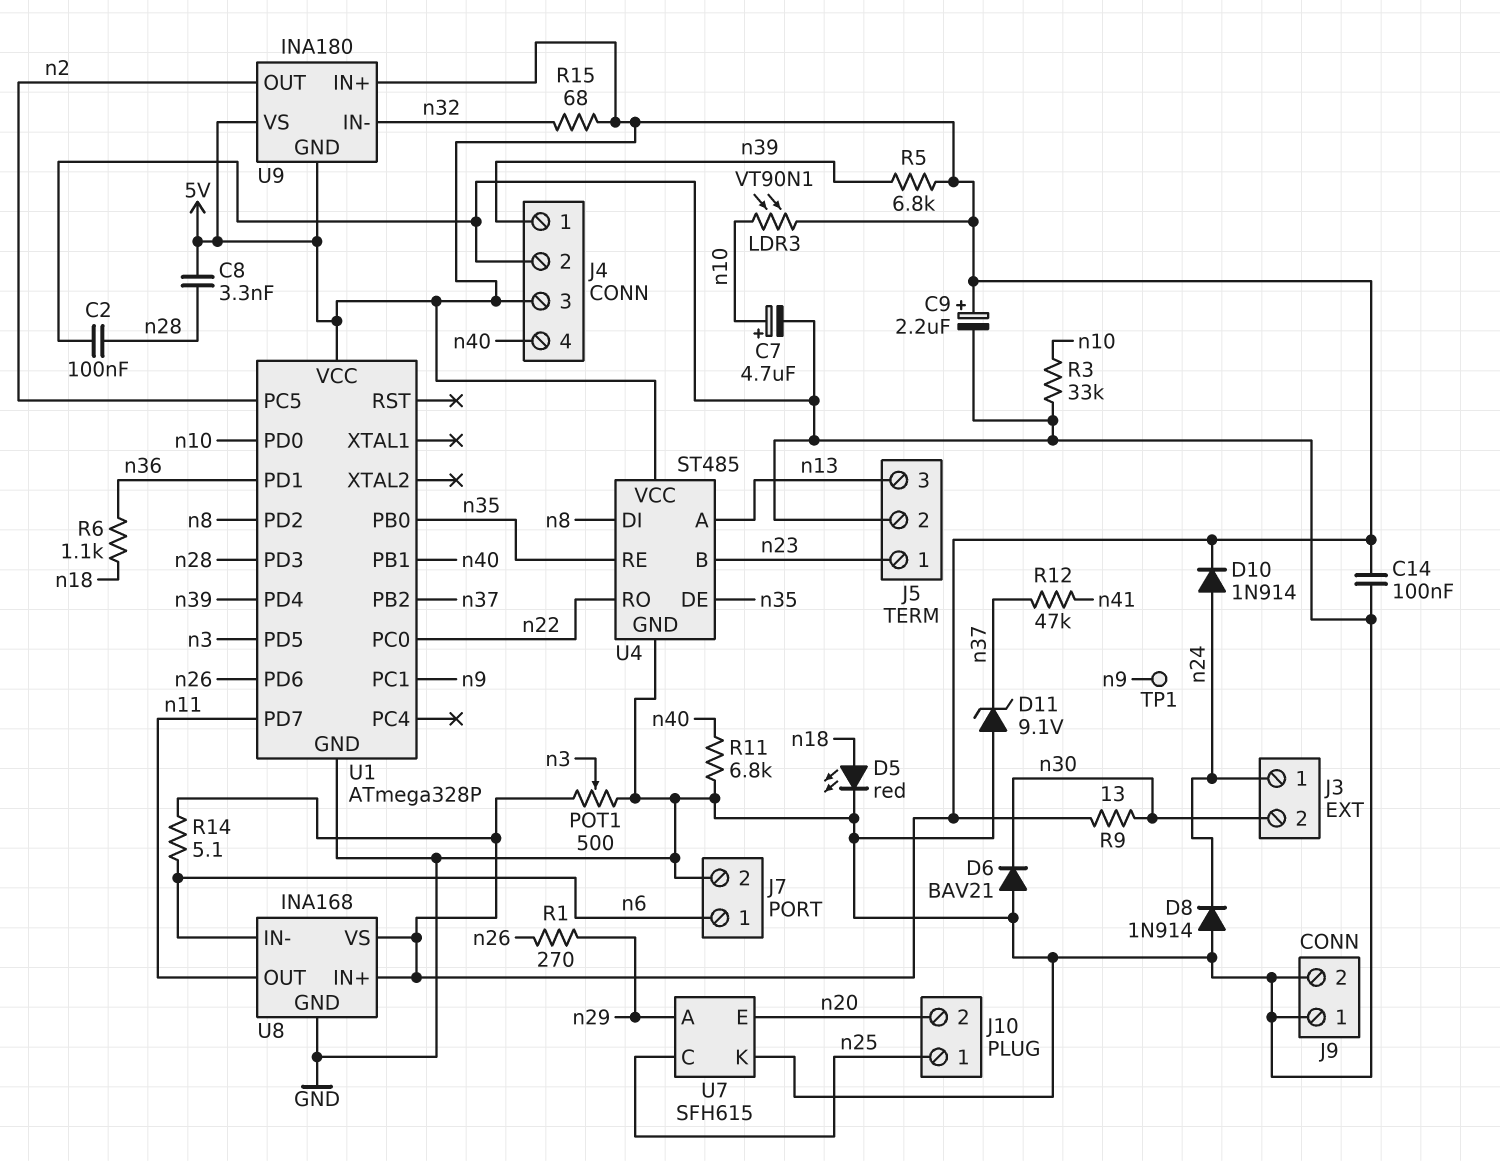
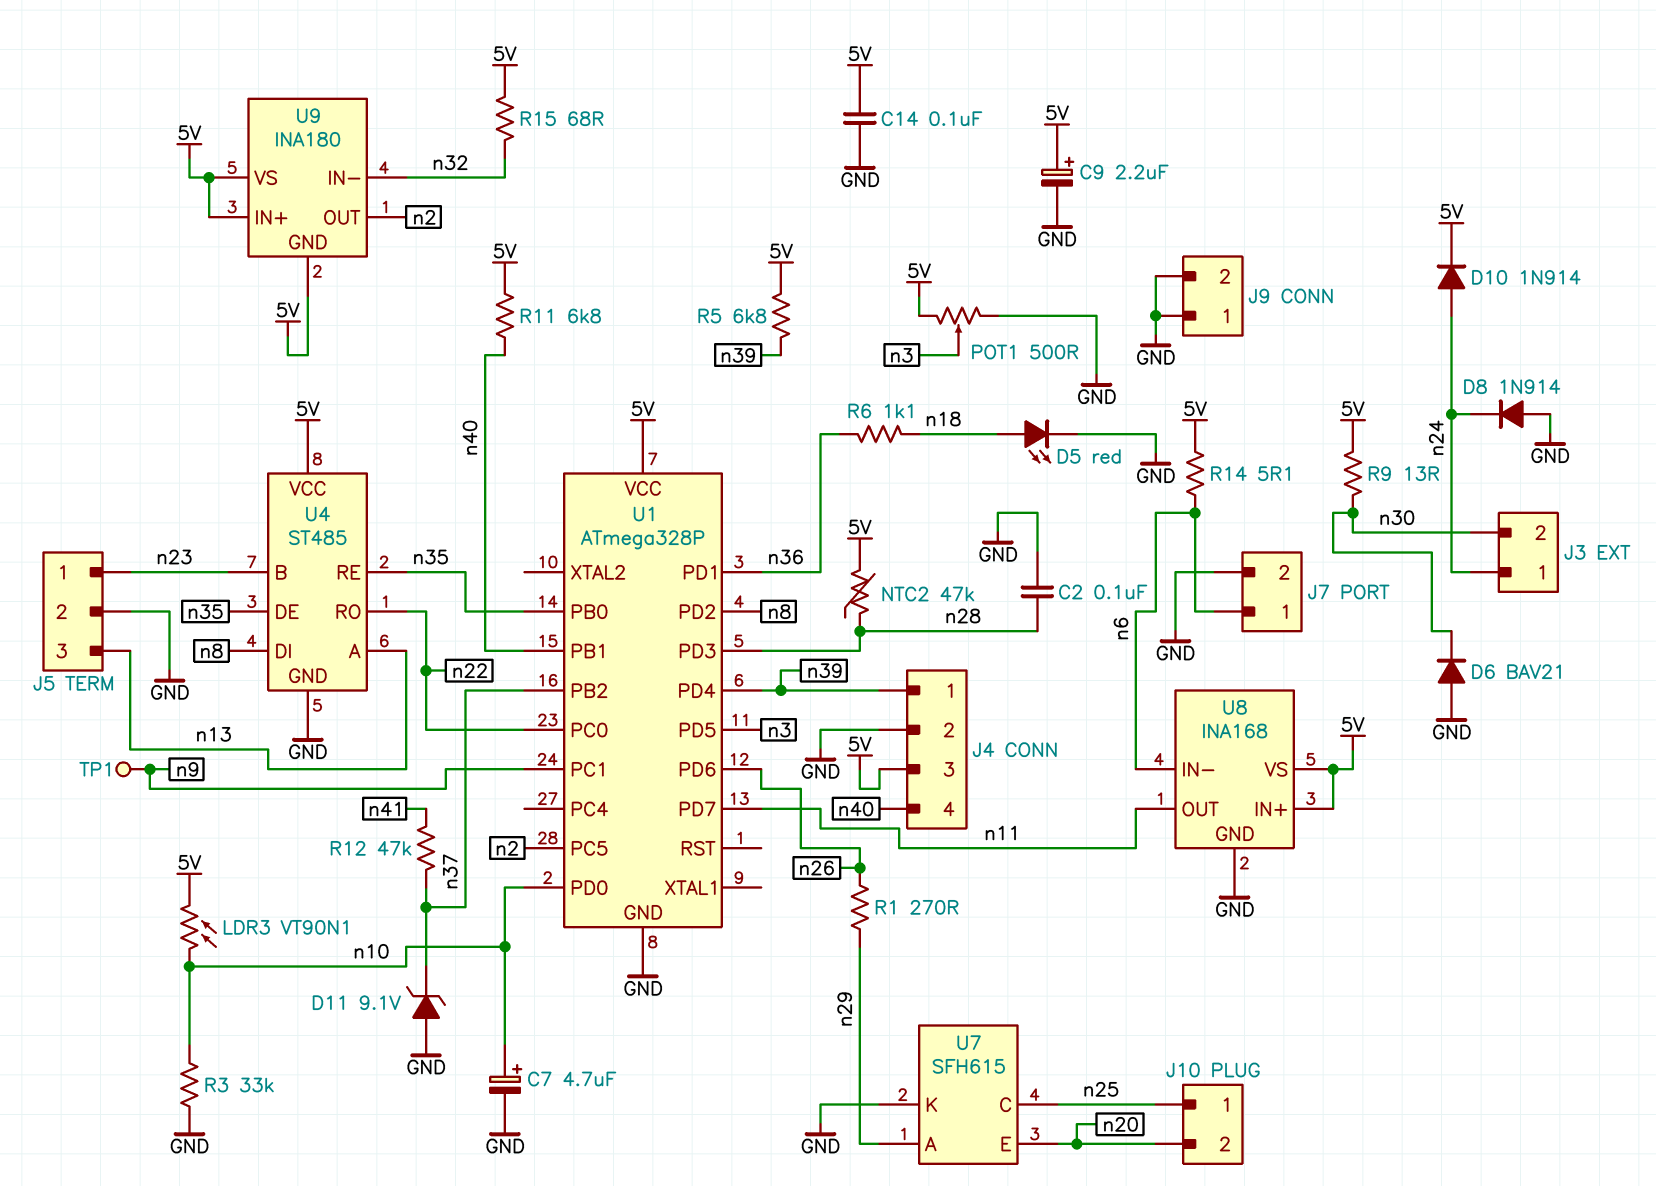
C8: 3.3nF (5V, n28) -> none
NTC2: none -> 47k (5V, n28)
R11: 6.8k (GND, n40) -> 6.8k (5V, n40)

